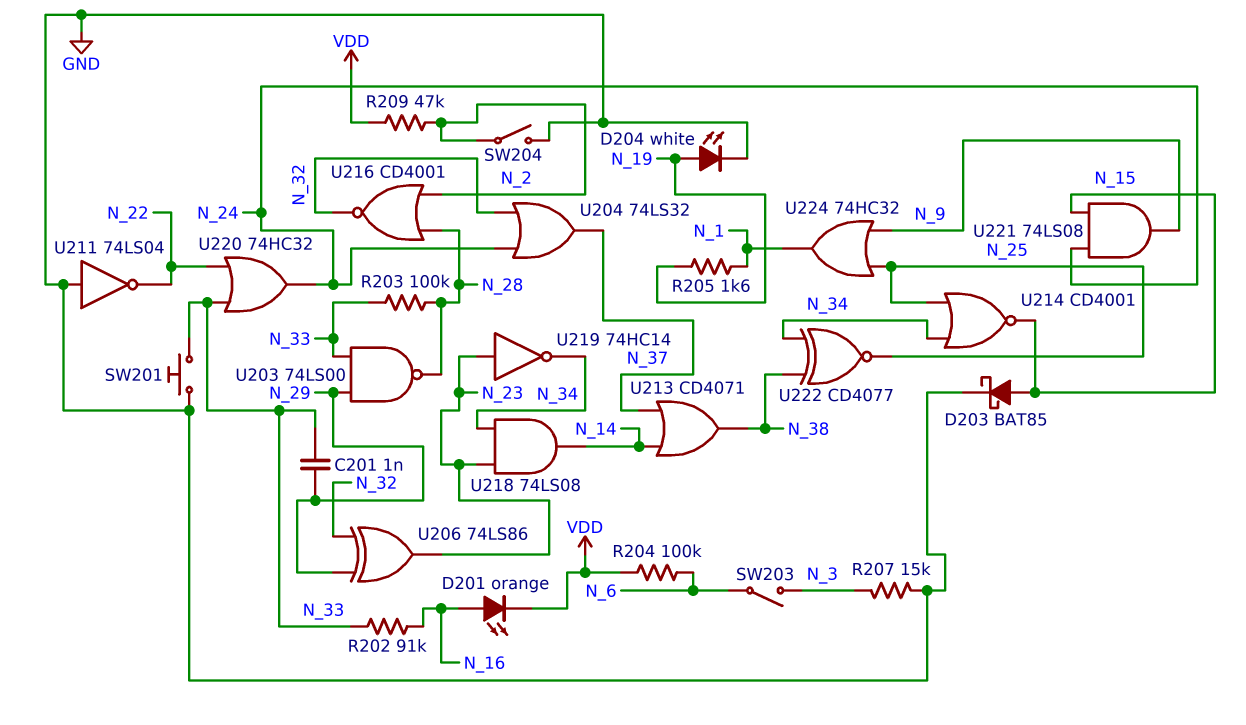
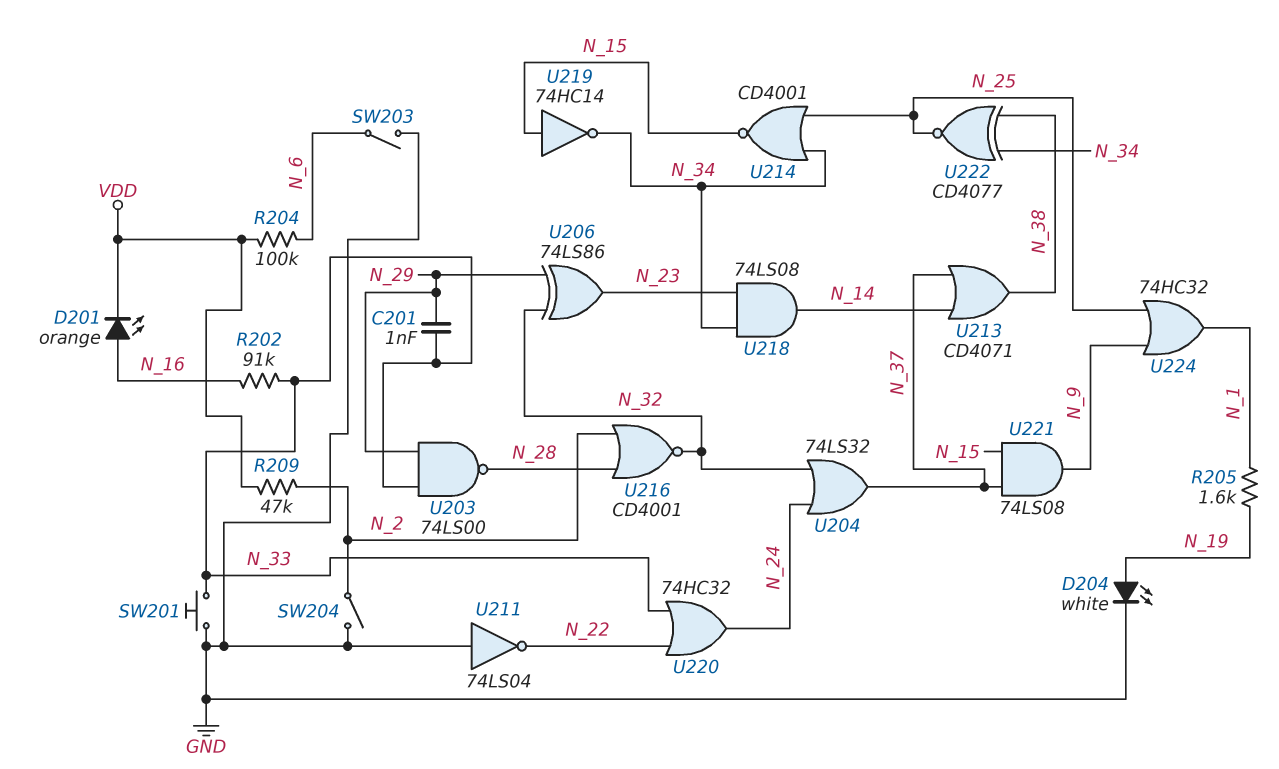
D203: schottky BAT85 (A N_15, K GND) -> none
R203: 100k (N_28, N_33) -> none
R207: 15k (GND, N_3) -> none
SW203: switch (N_3, N_6) -> switch (GND, N_6)
U219: NOT 74HC14 (in N_23, out N_34) -> NOT 74HC14 (in N_15, out N_34)
U221: AND 74LS08 (in N_15, in N_24, out N_9) -> AND 74LS08 (in N_15, in N_37, out N_9)

